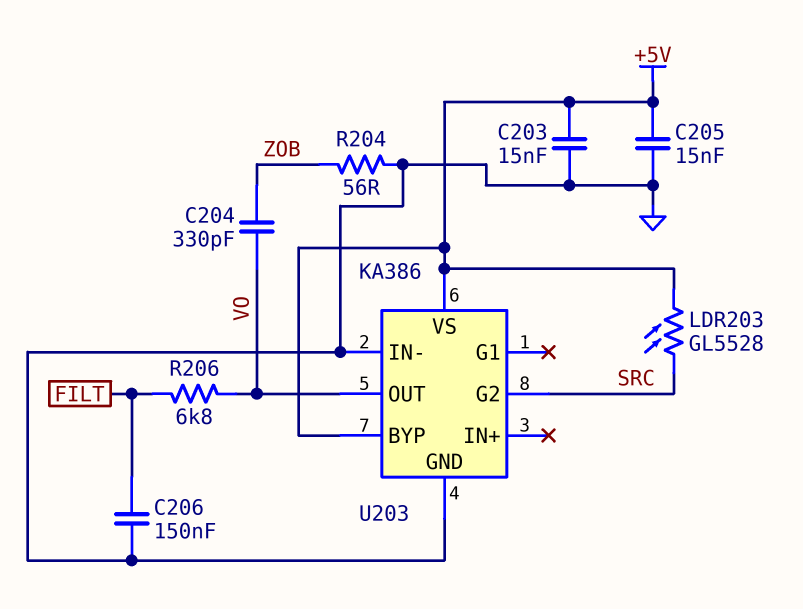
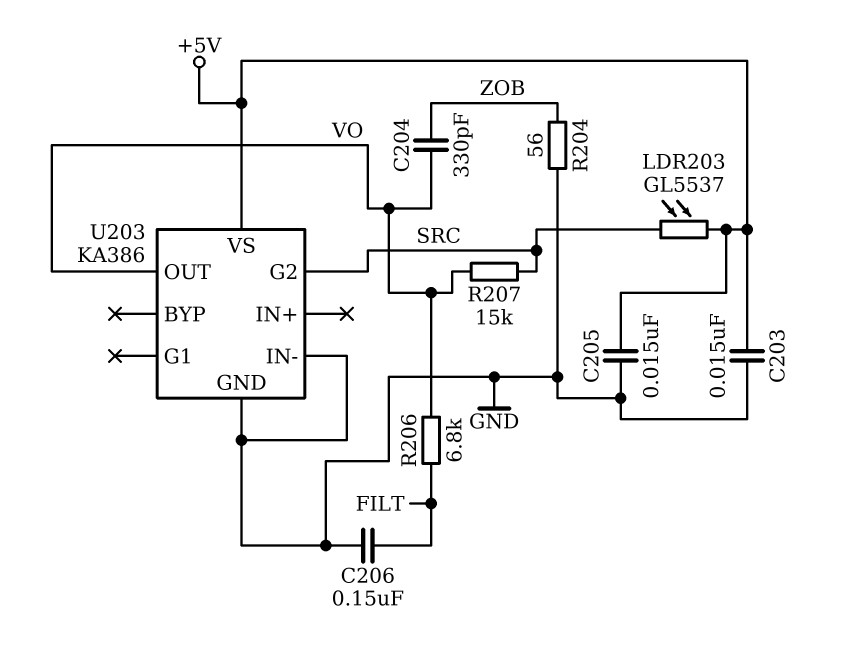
LDR203: GL5528 (+5V, SRC) -> GL5537 (+5V, SRC)
R207: none -> 15k (SRC, VO)
U203 pin BYP: +5V -> none

